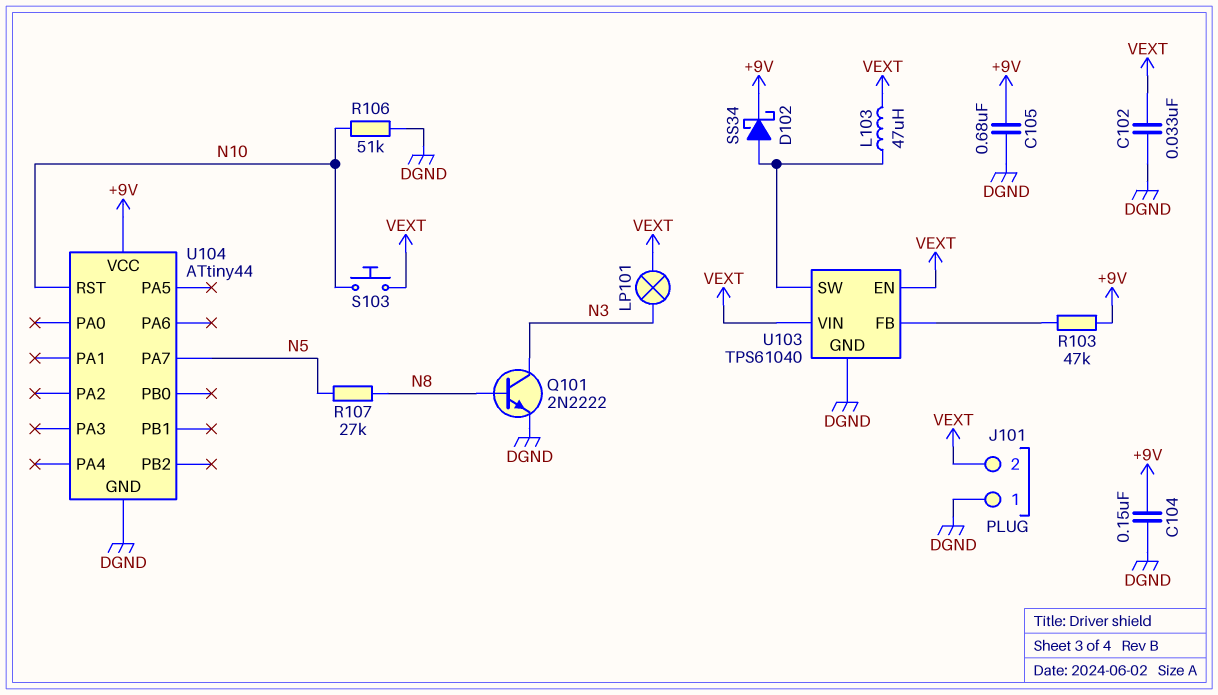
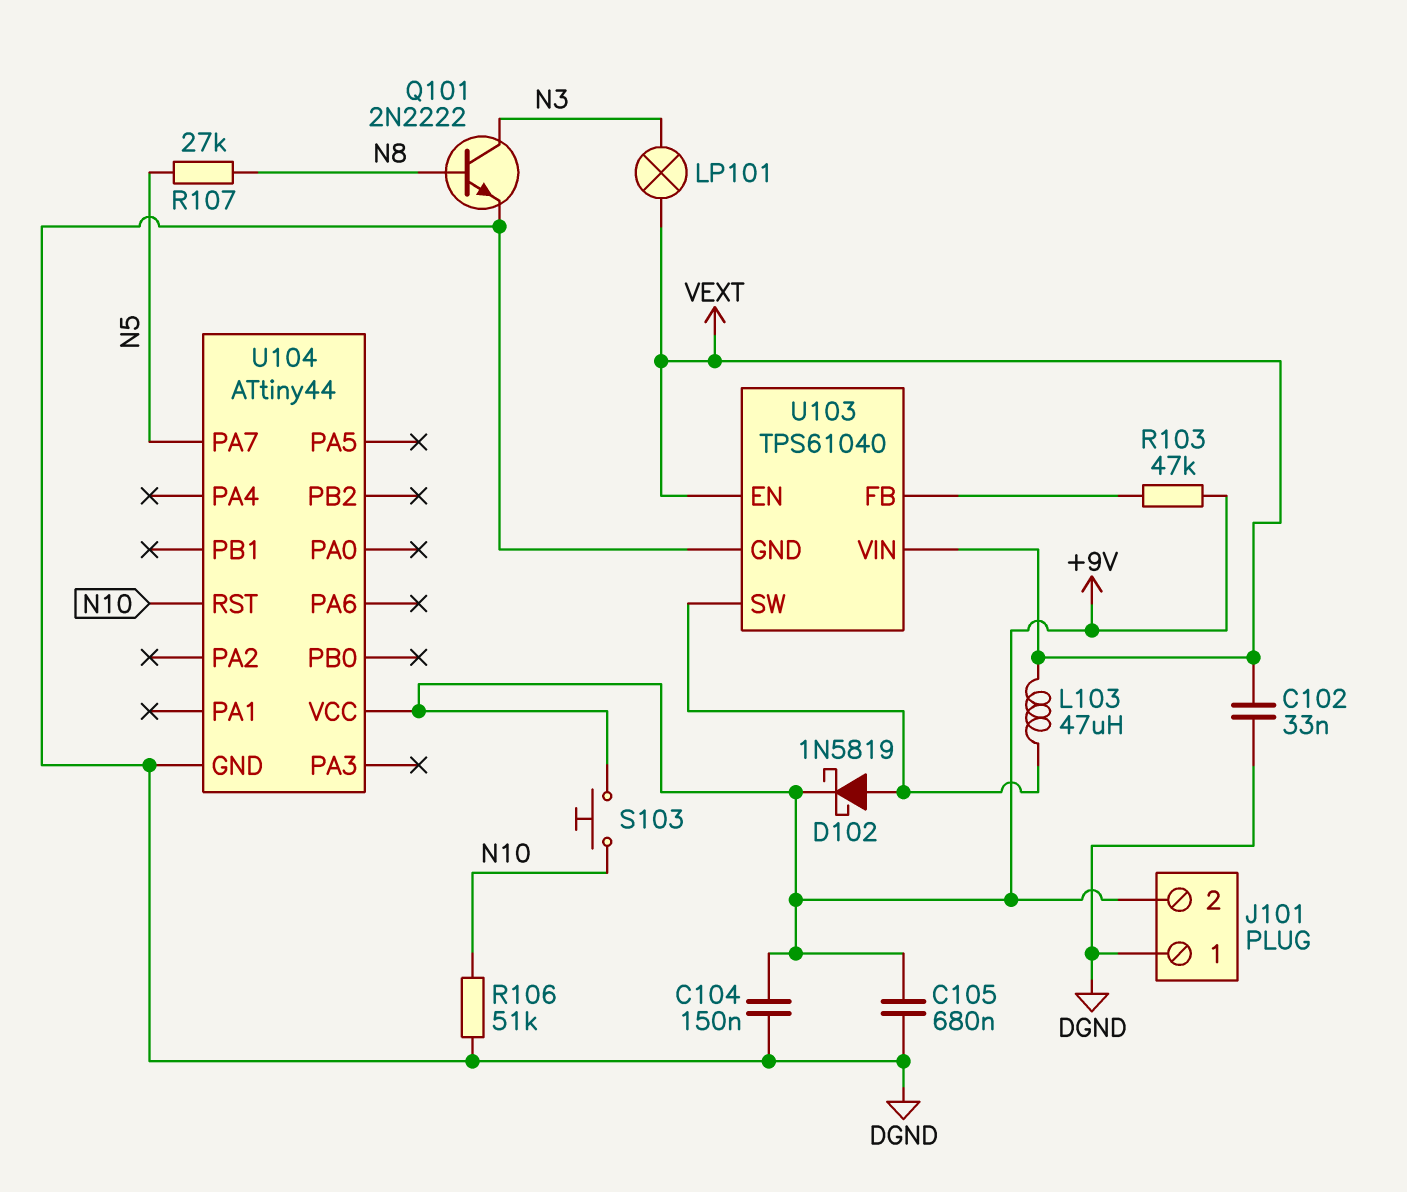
D102: schottky SS34 (A U103/SW, K +9V) -> schottky 1N5819 (A U103/SW, K +9V)
J101 pin 2: VEXT -> +9V
S103: button (N10, VEXT) -> button (+9V, N10)

